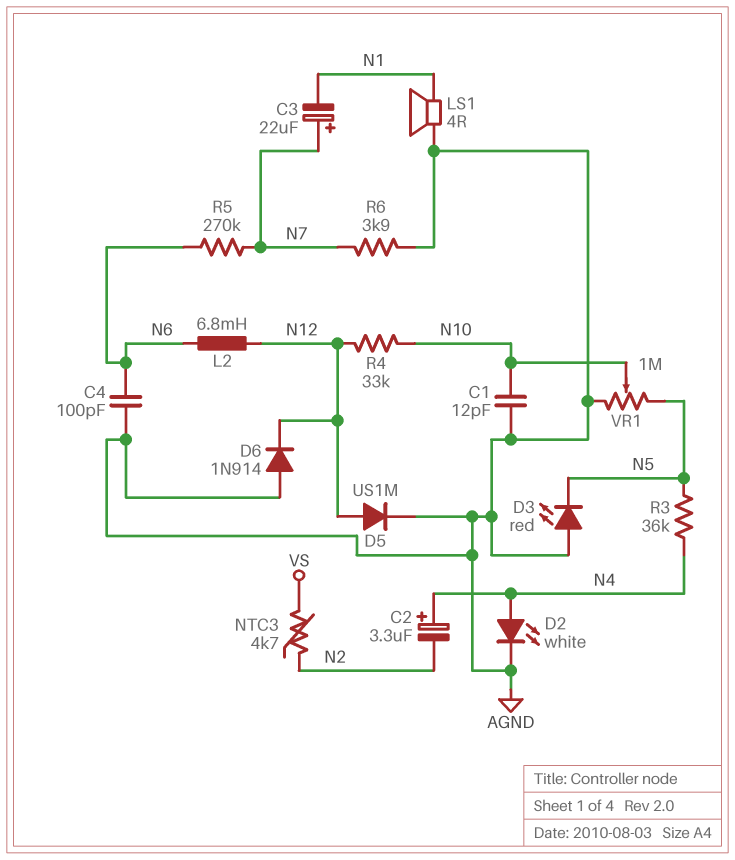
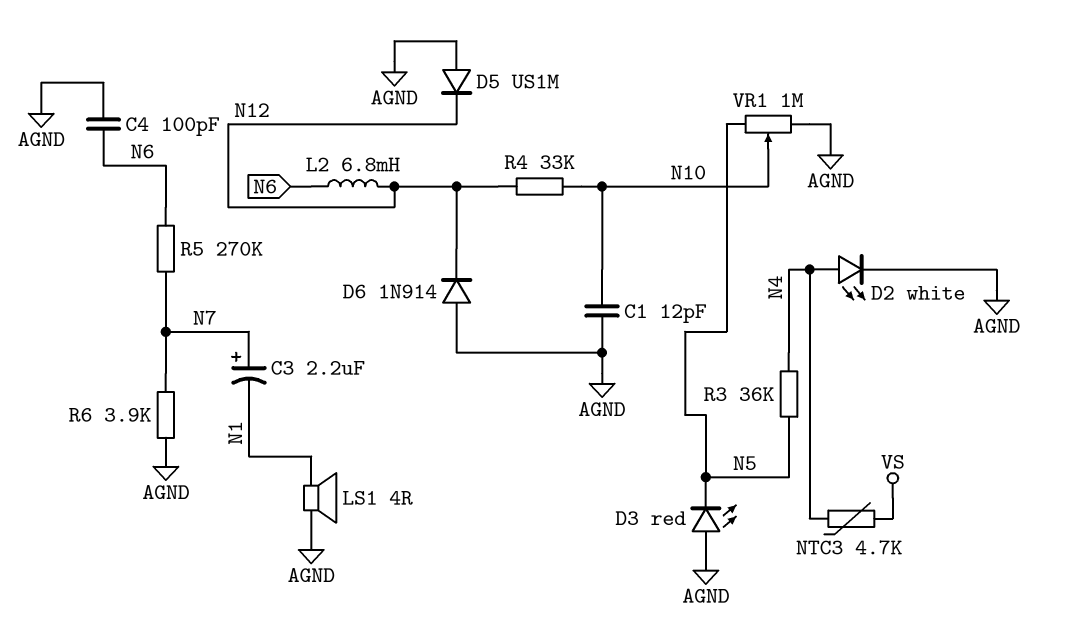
C2: 3.3uF (plus N4, minus N2) -> none
C3: 22uF (plus N7, minus N1) -> 2.2uF (plus N7, minus N1)
D5: diode US1M (A N12, K AGND) -> diode US1M (A AGND, K N12)
NTC3: 4.7k (N2, VS) -> 4.7k (N4, VS)

